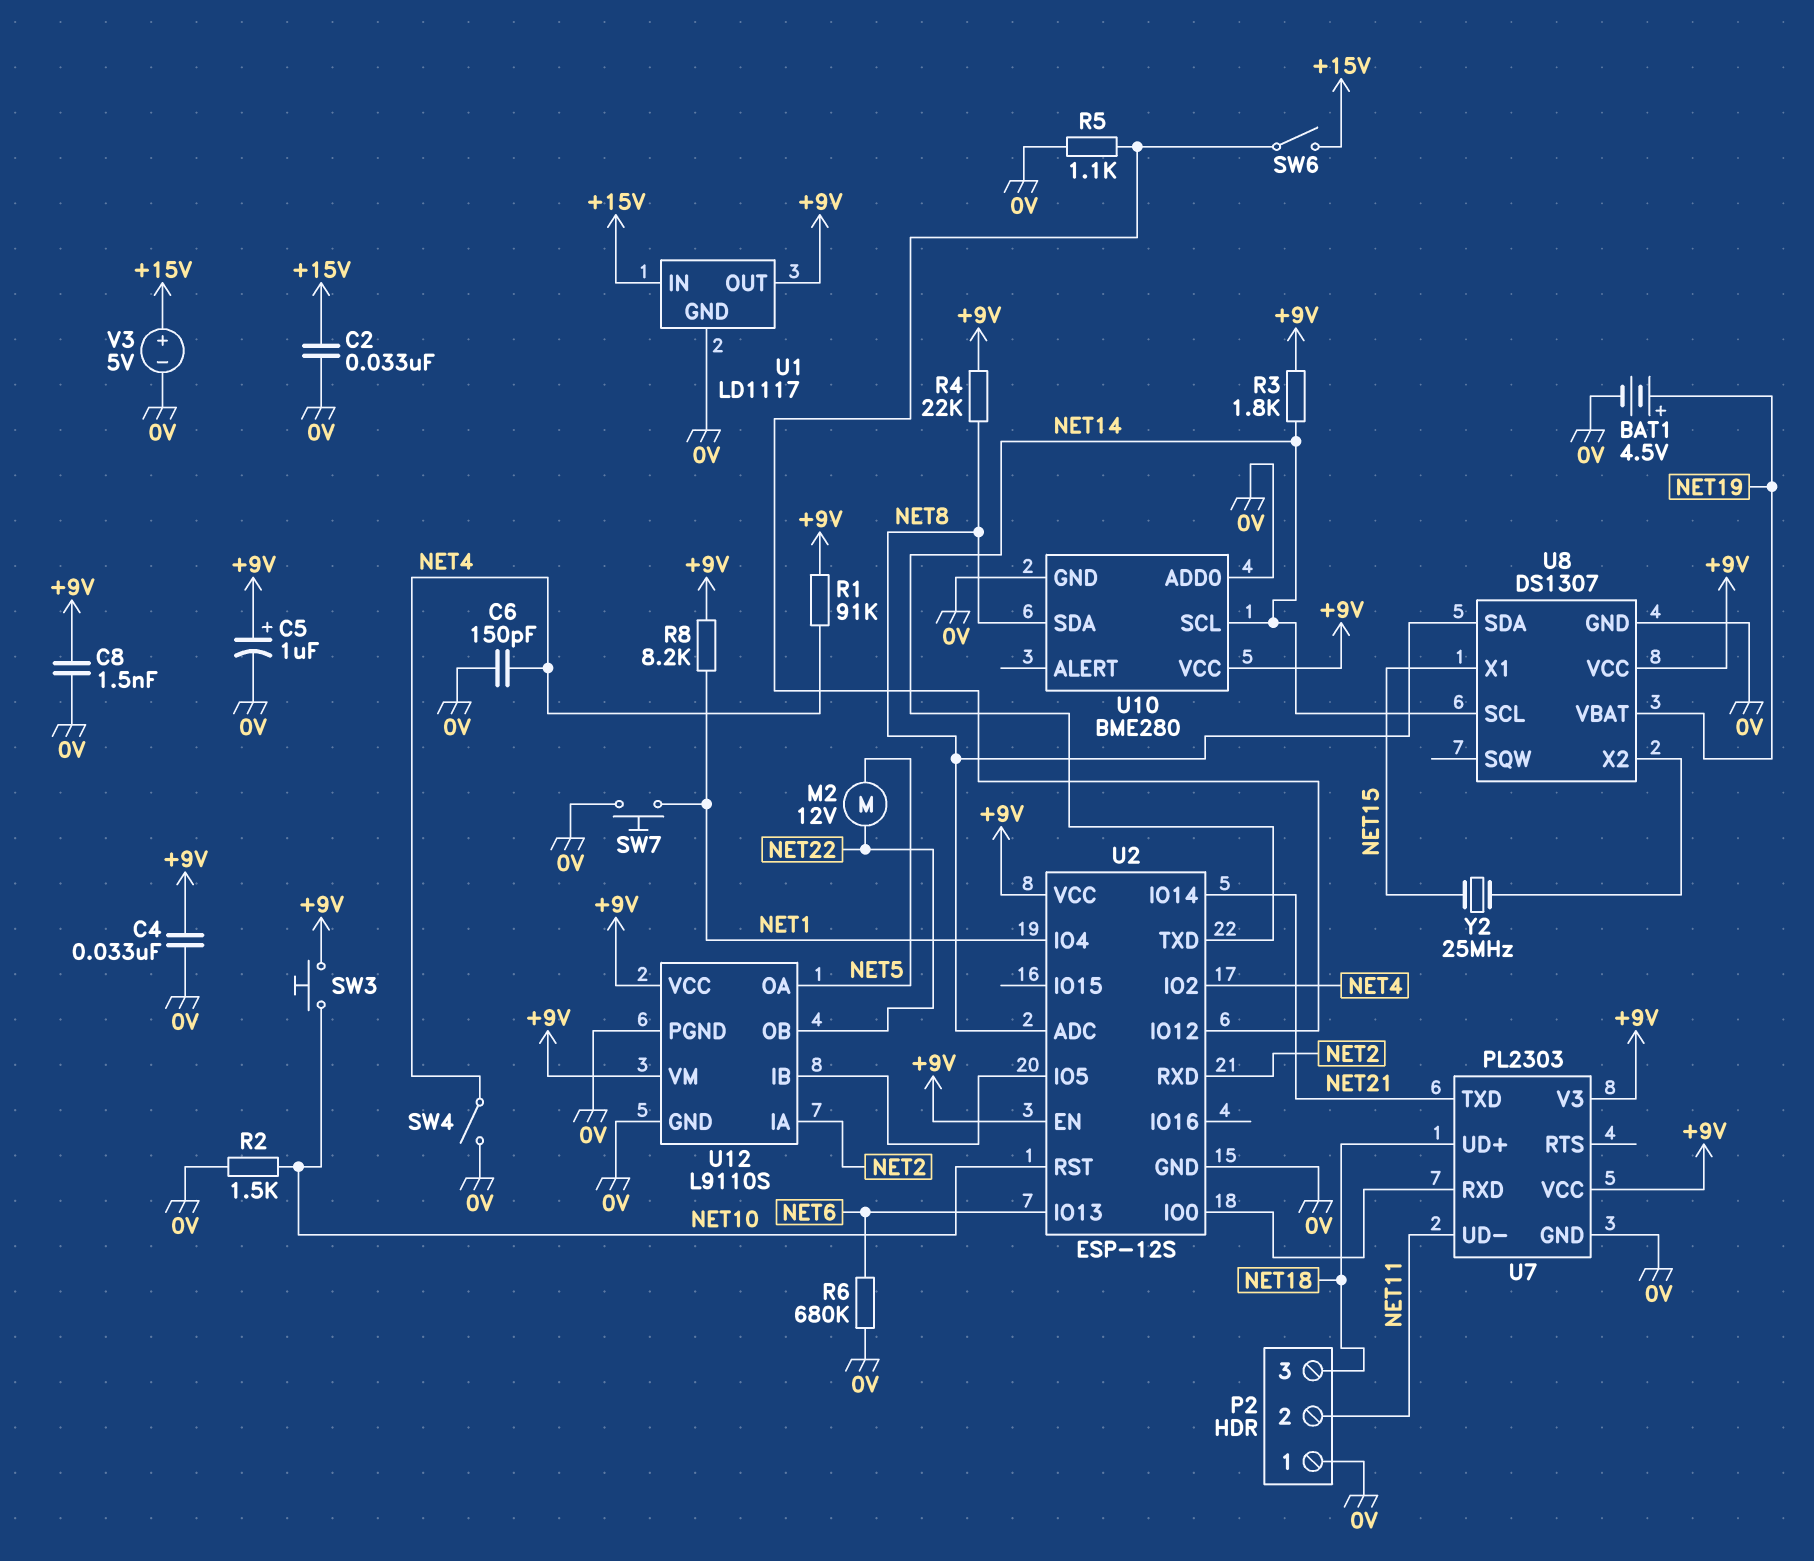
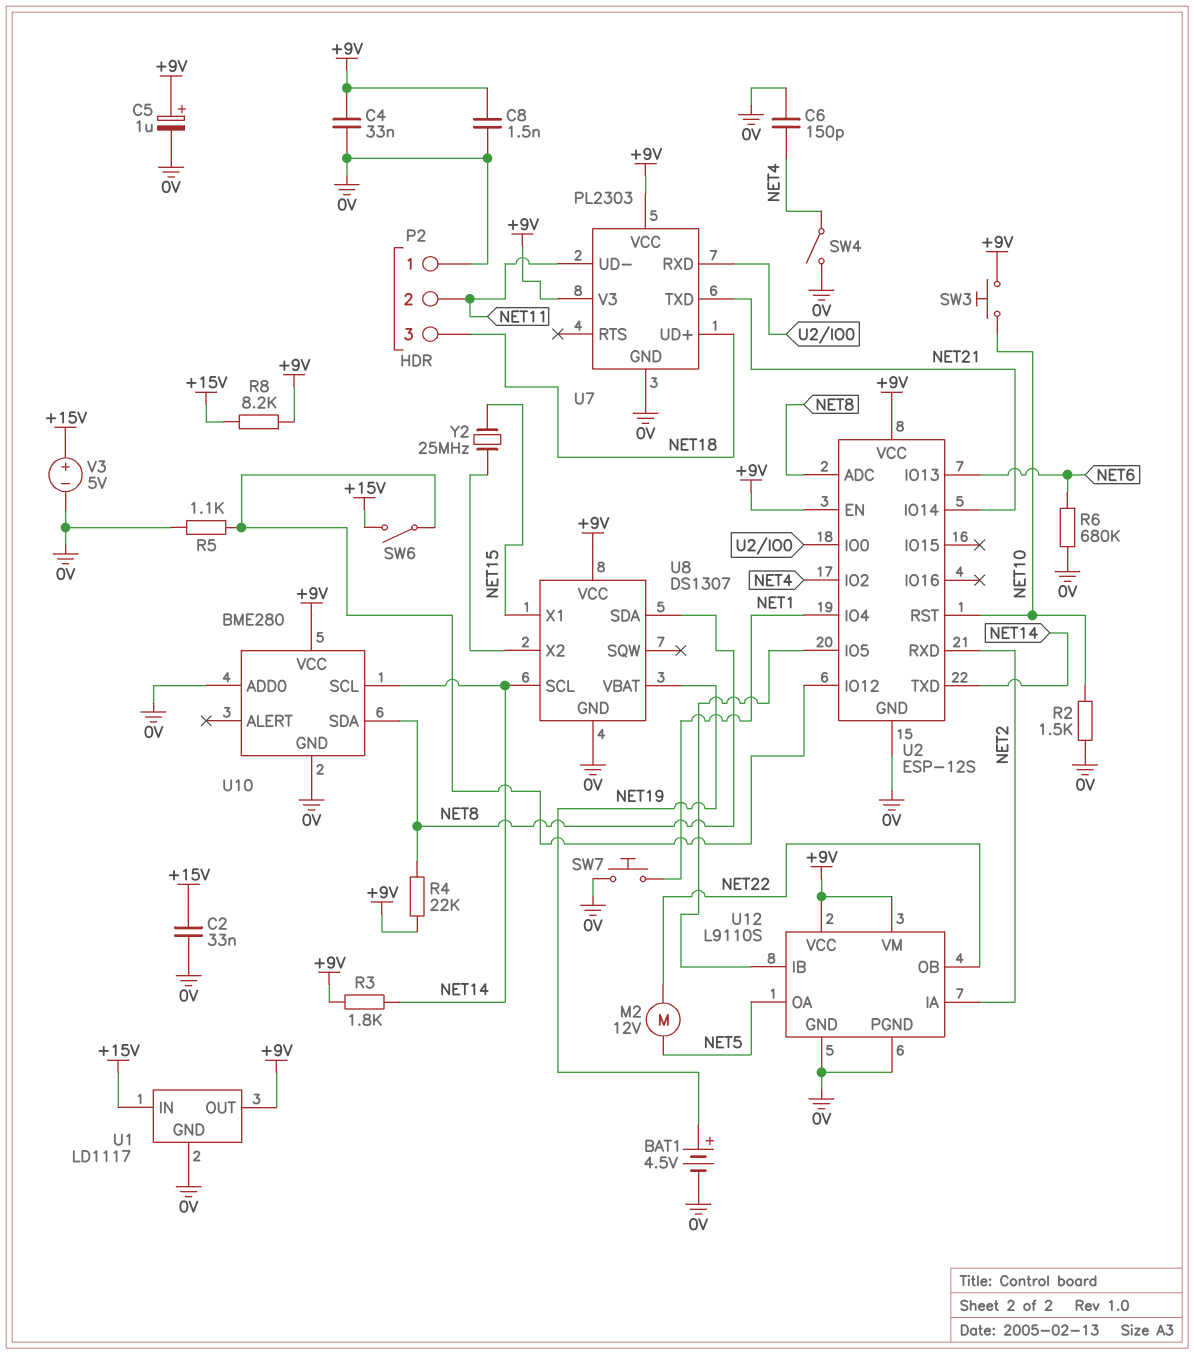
R1: 91k (+9V, NET4) -> none
R8: 8.2k (+9V, NET1) -> 8.2k (+9V, +15V)

